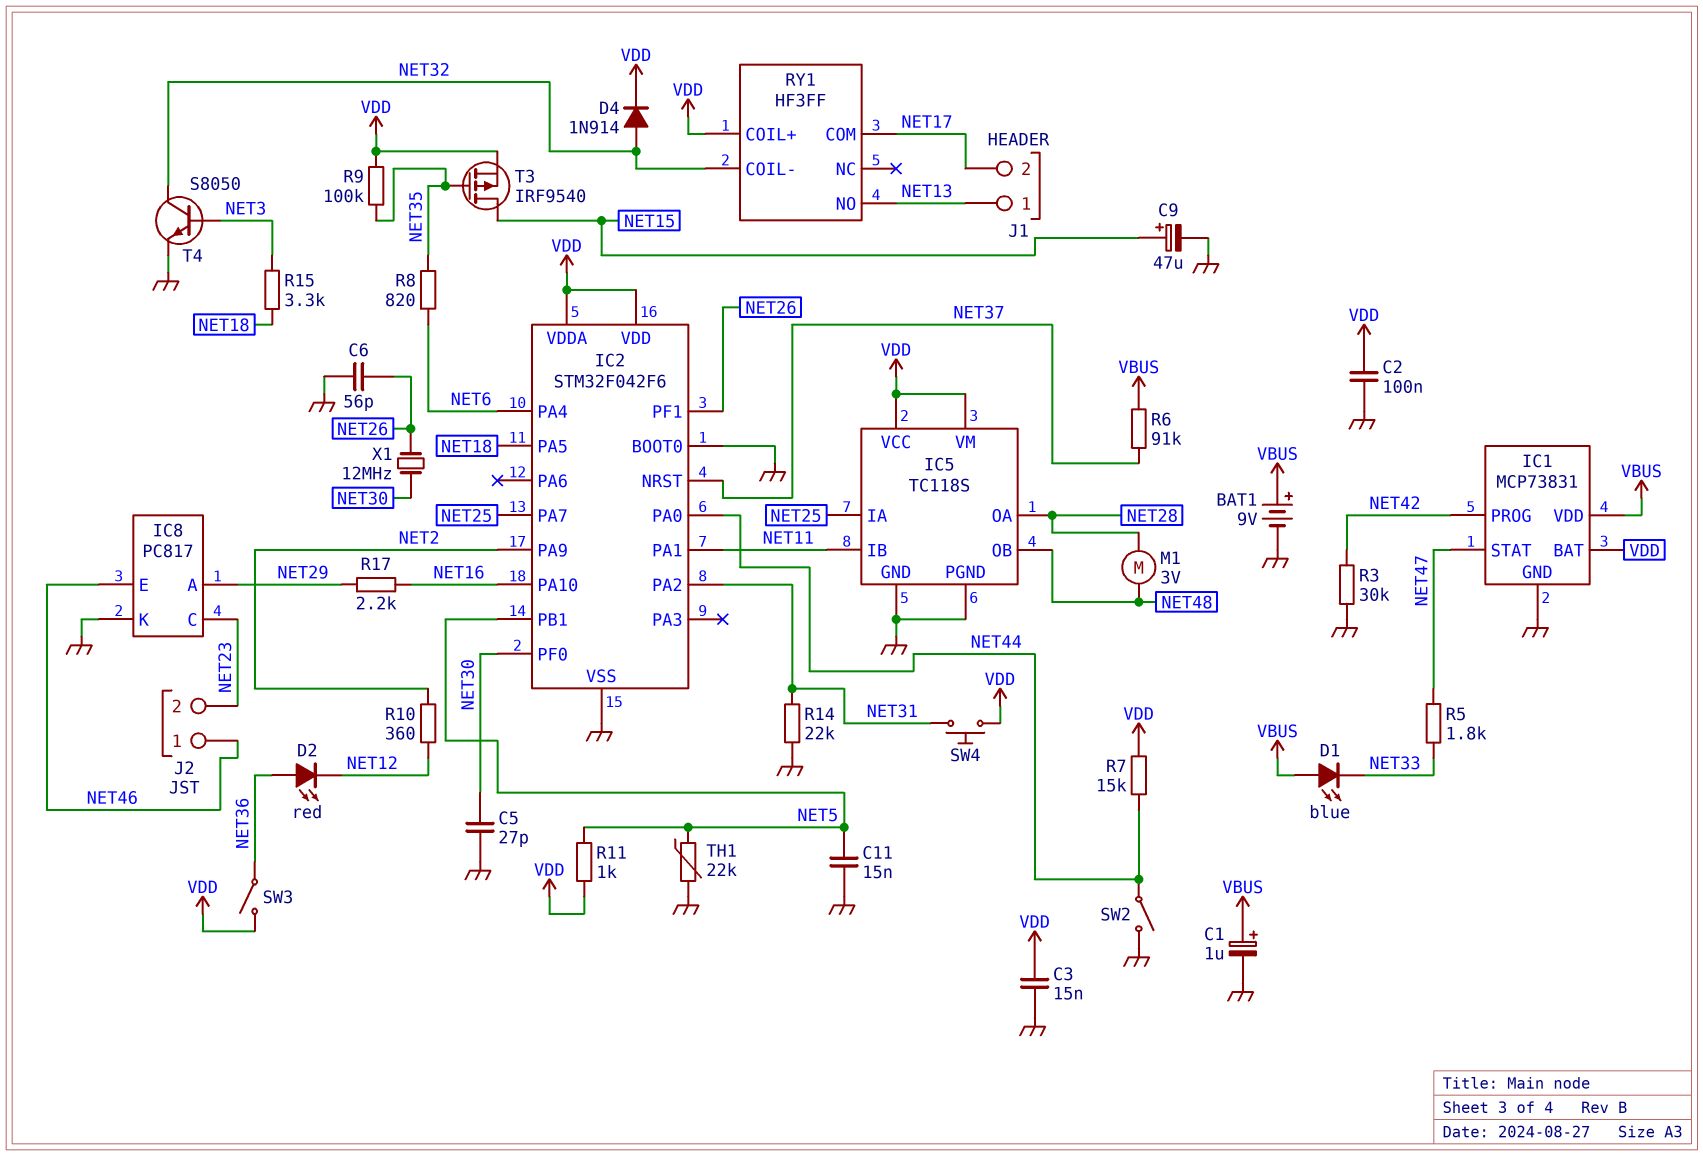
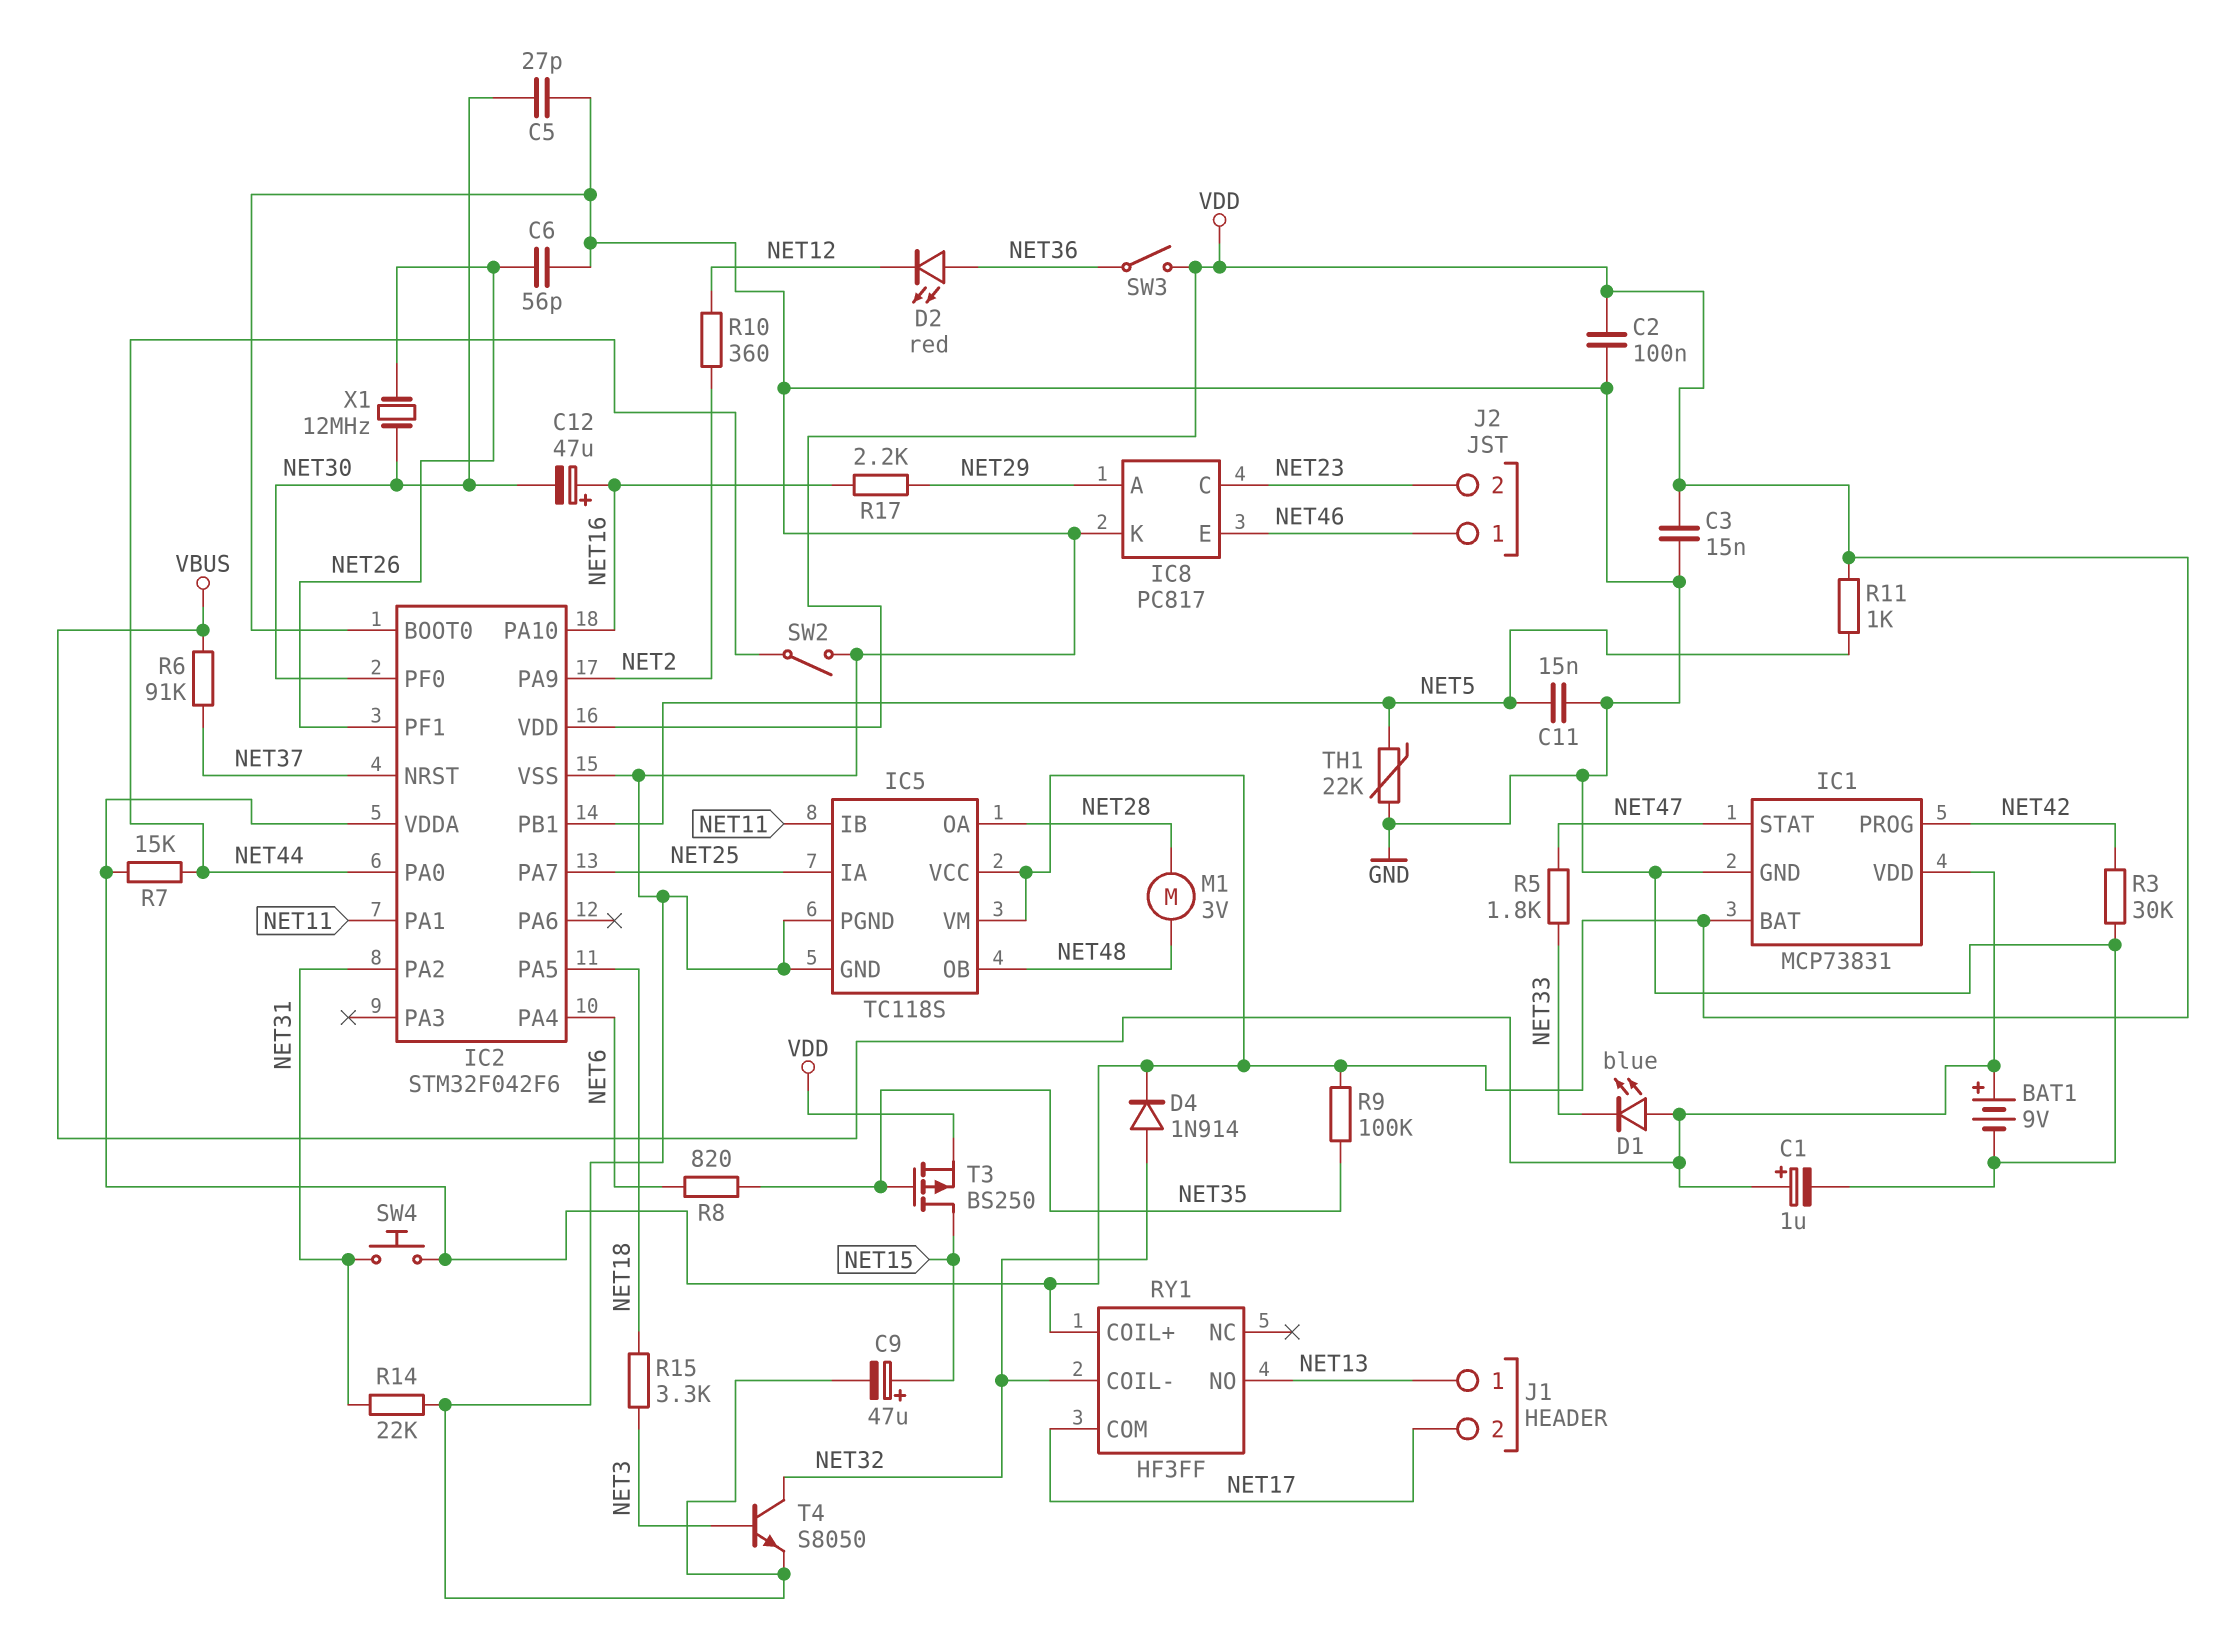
C12: none -> 47uF (plus NET16, minus NET30)
T3: PMOS IRF9540 (G NET35, D NET15, S VDD) -> PMOS BS250 (G NET35, D NET15, S VDD)

